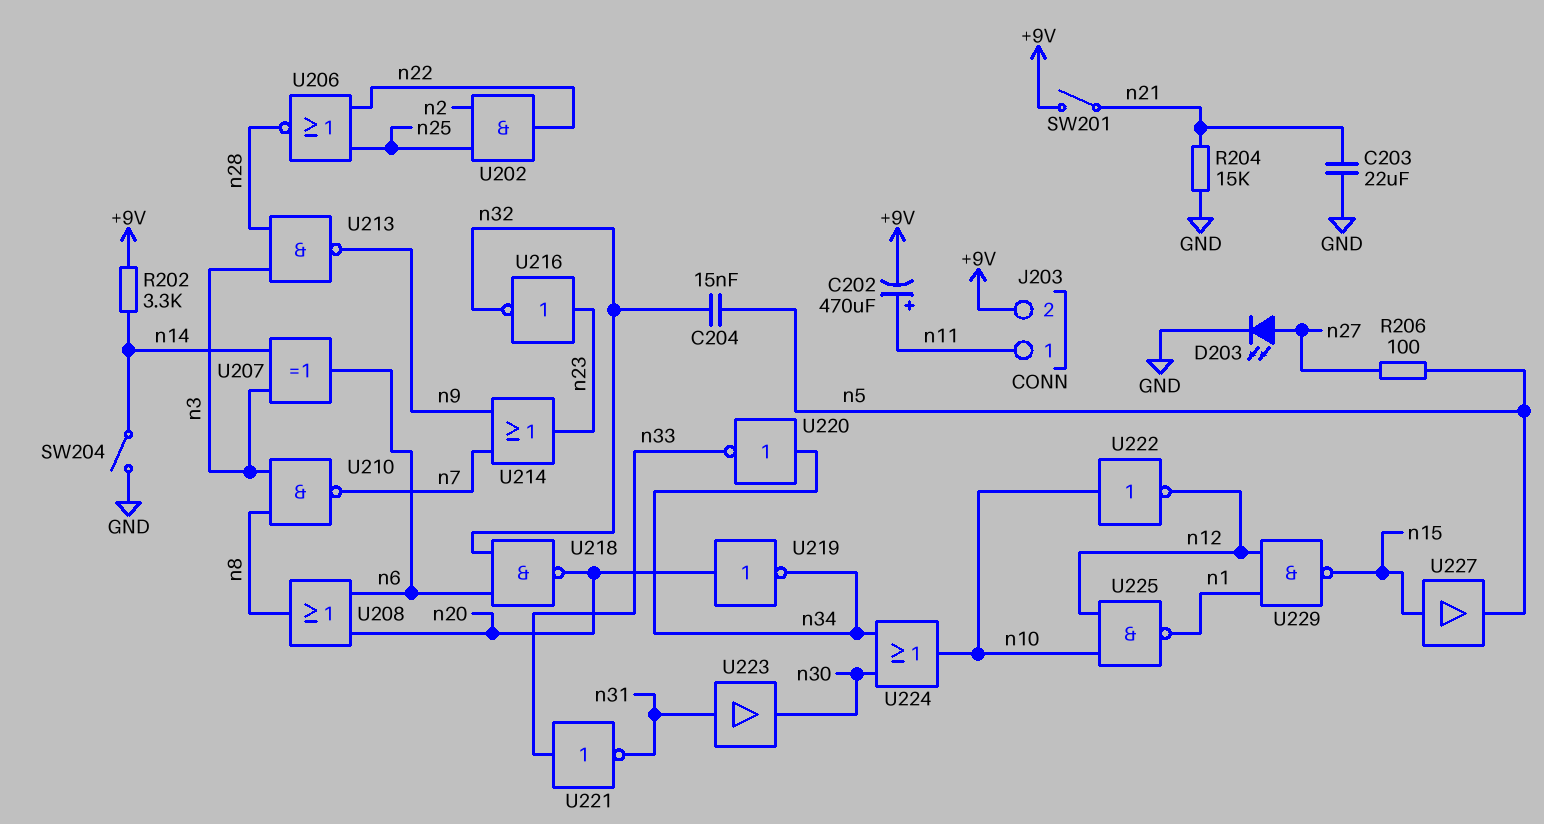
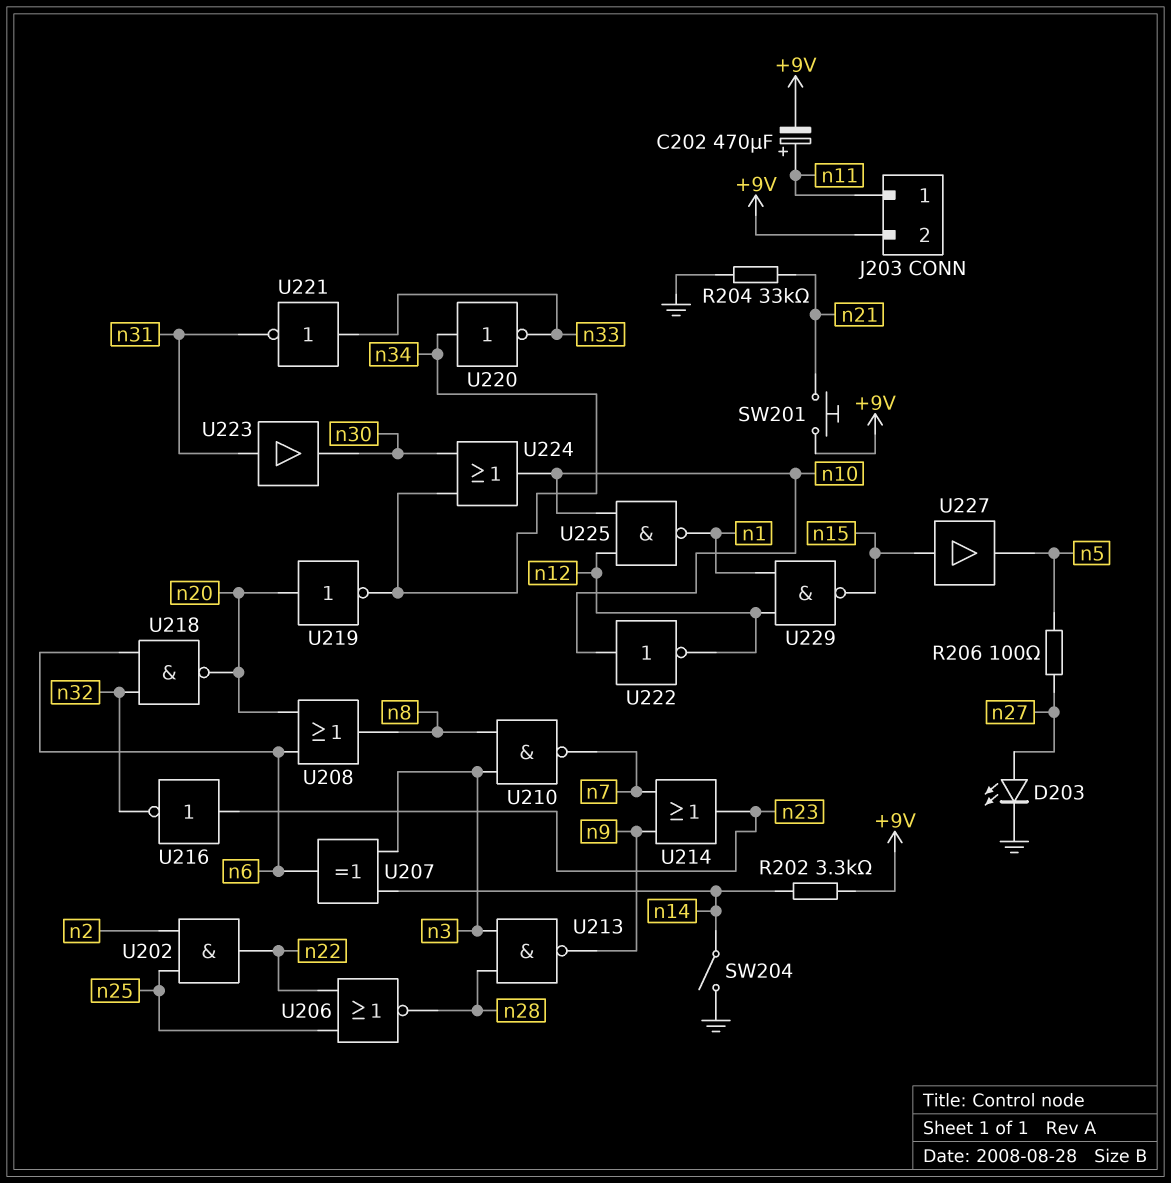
C203: 22uF (GND, n21) -> none
C204: 15nF (n5, n32) -> none
R204: 15k (GND, n21) -> 33k (GND, n21)
SW201: switch (+9V, n21) -> button (+9V, n21)

